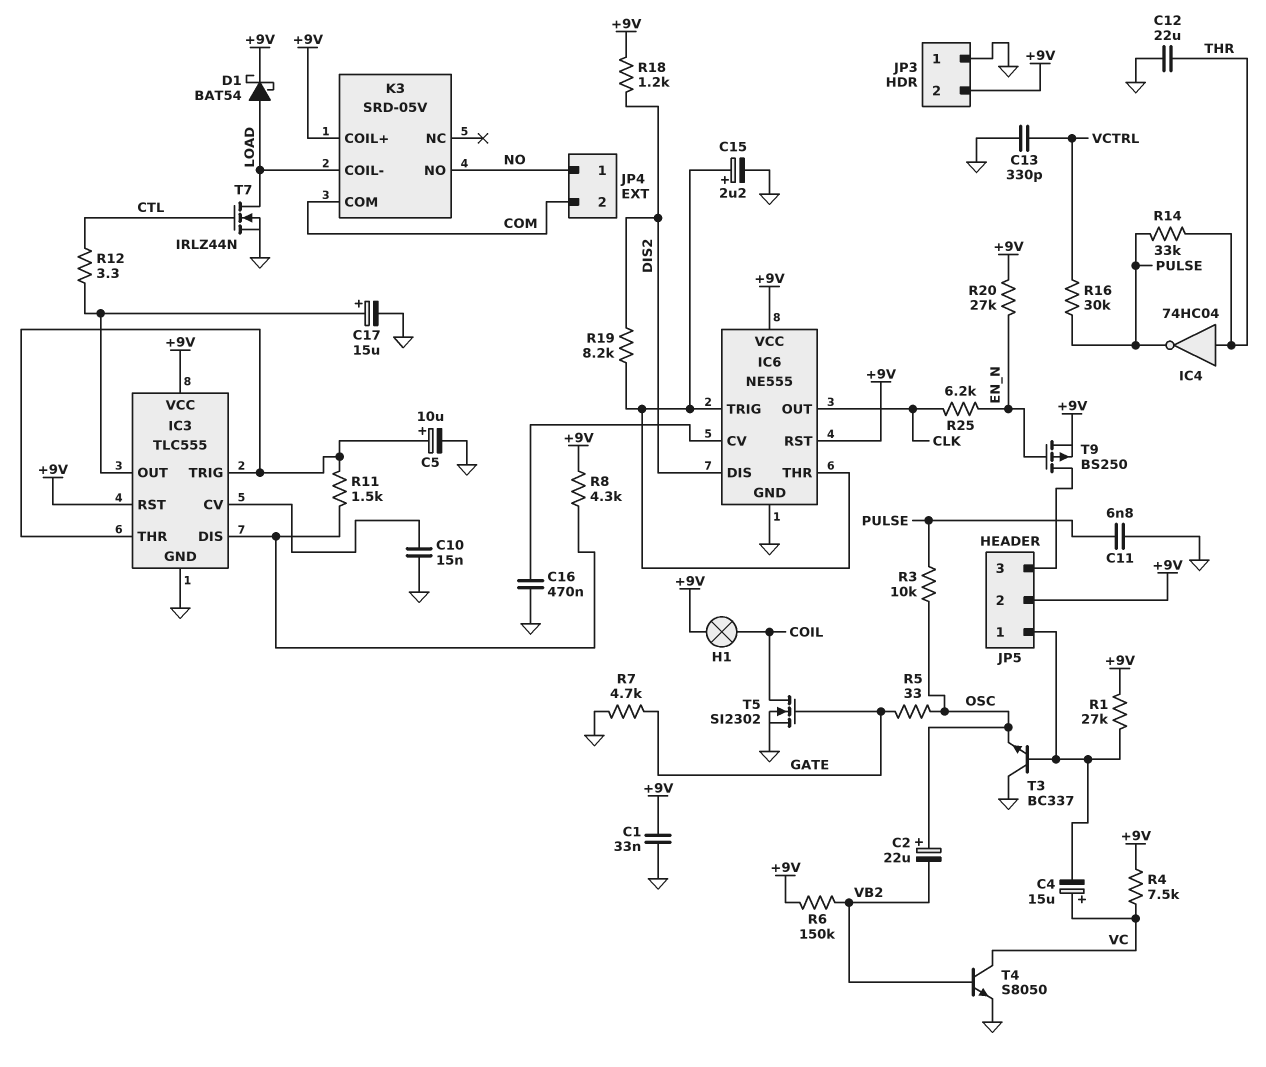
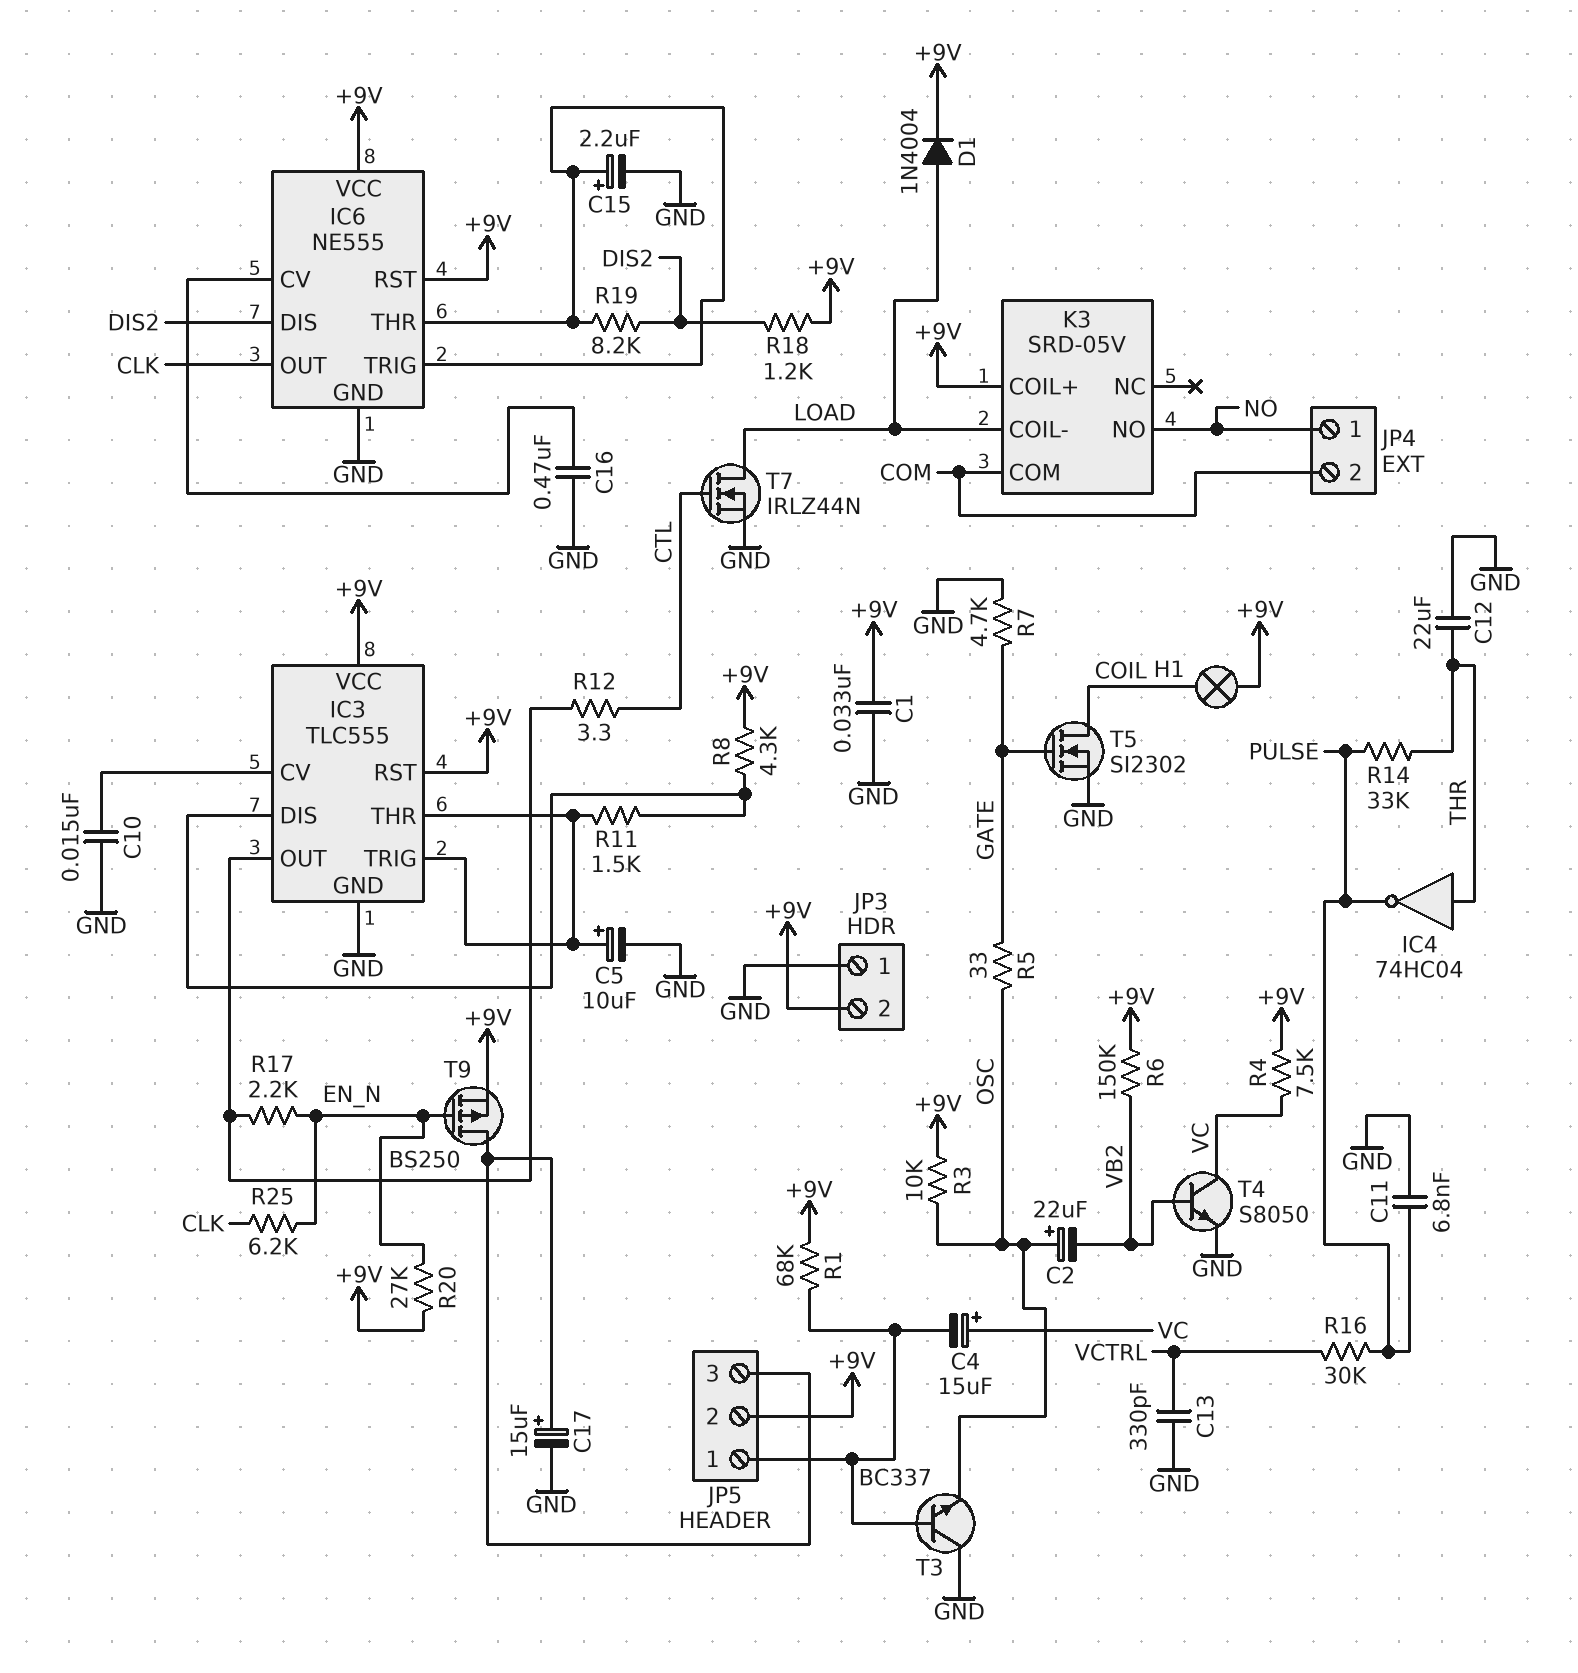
C17: 15uF (plus IC3/OUT, minus GND) -> 15uF (plus JP5/3, minus GND)
D1: schottky BAT54 (A LOAD, K +9V) -> diode 1N4004 (A LOAD, K +9V)
R1: 27k (+9V, JP5/1) -> 68k (+9V, JP5/1)
R3: 10k (OSC, PULSE) -> 10k (+9V, OSC)
R17: none -> 2.2k (EN_N, IC3/OUT)

